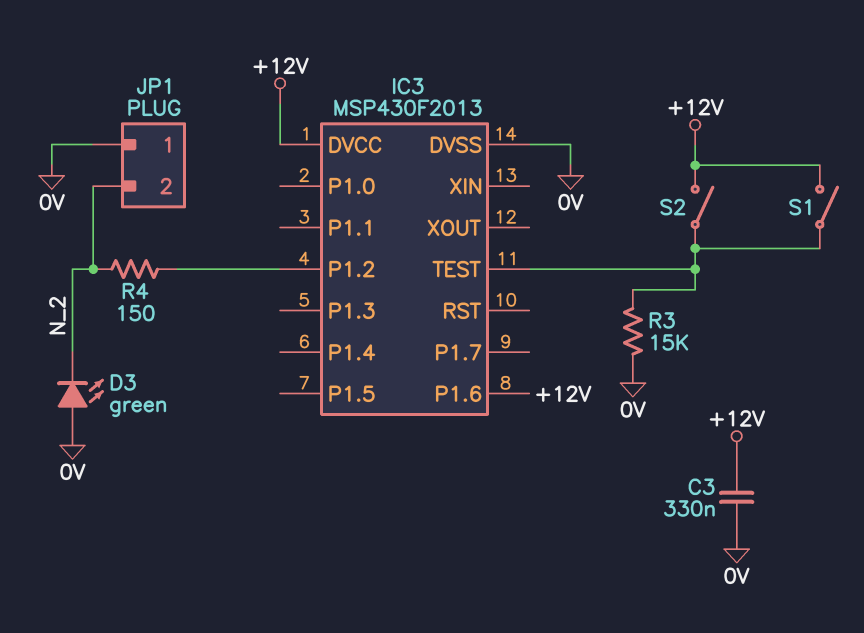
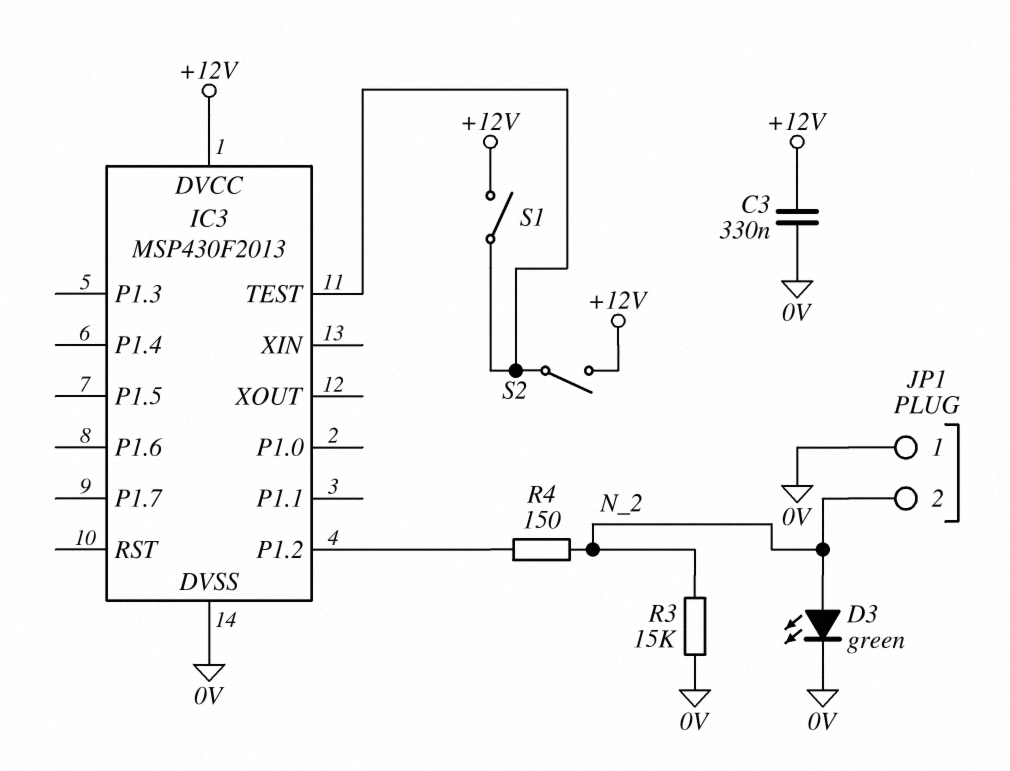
D3: LED green (A 0V, K N_2) -> LED green (A N_2, K 0V)
IC3 pin P1.6: +12V -> none
R3: 15k (0V, IC3/TEST) -> 15k (0V, N_2)

